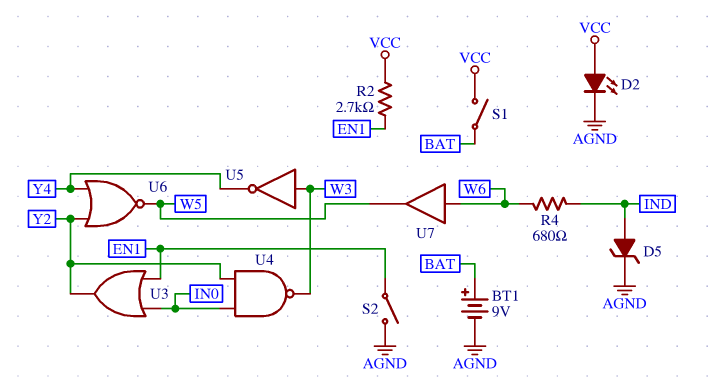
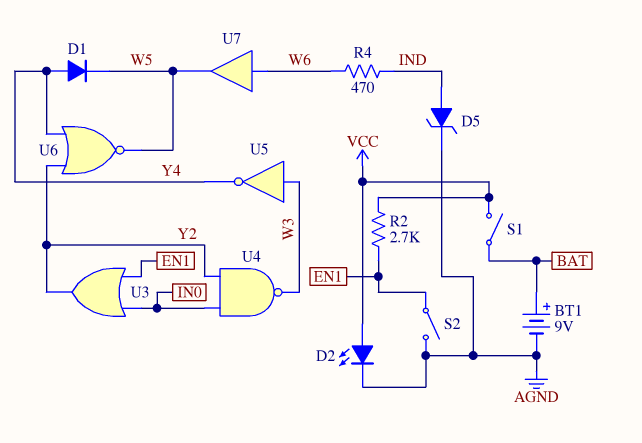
D1: none -> diode (A Y4, K W5)
R4: 680 (IND, W6) -> 470 (IND, W6)

